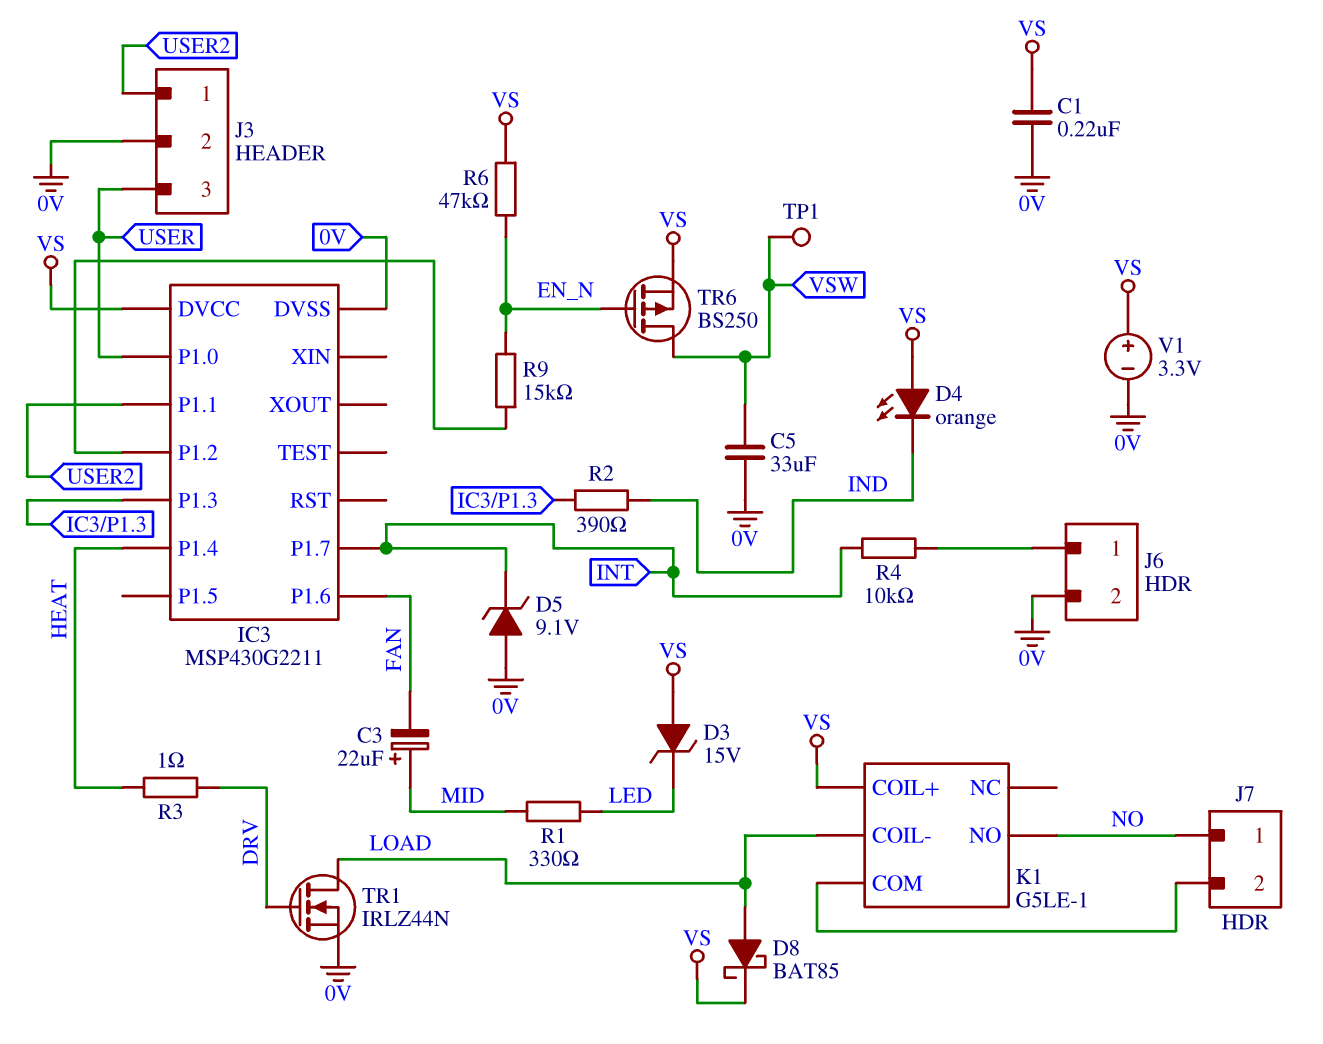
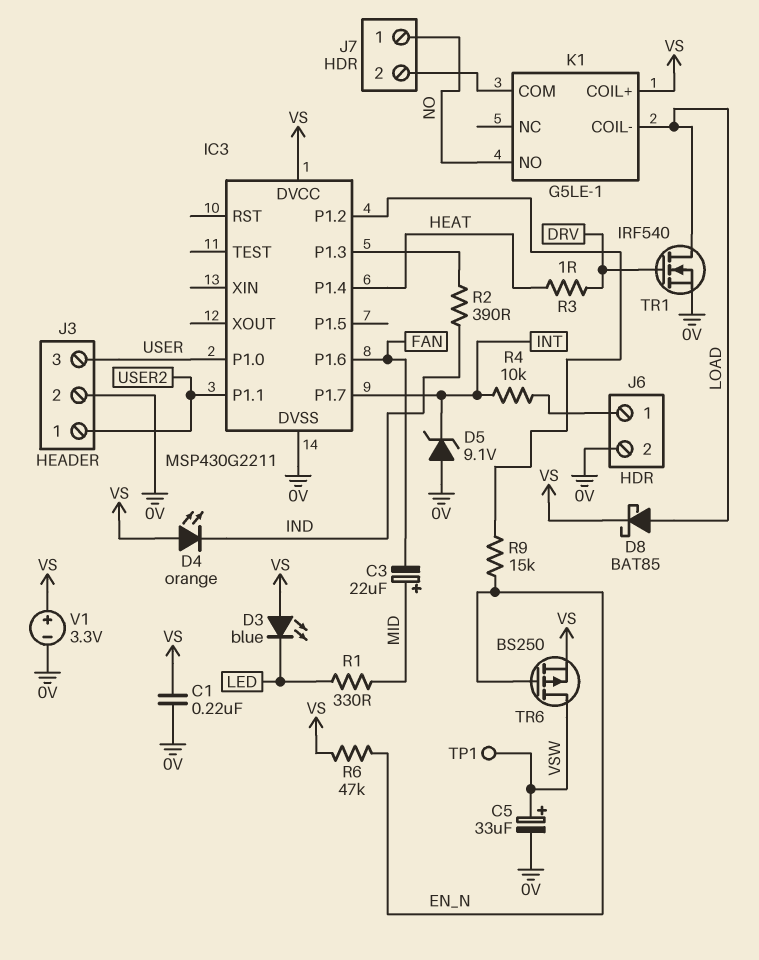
C5: 33uF (0V, VSW) -> 33uF (plus VSW, minus 0V)
D3: zener 15V (A VS, K LED) -> LED blue (A VS, K LED)
TR1: NMOS IRLZ44N (G DRV, D LOAD, S 0V) -> NMOS IRF540 (G DRV, D LOAD, S 0V)

